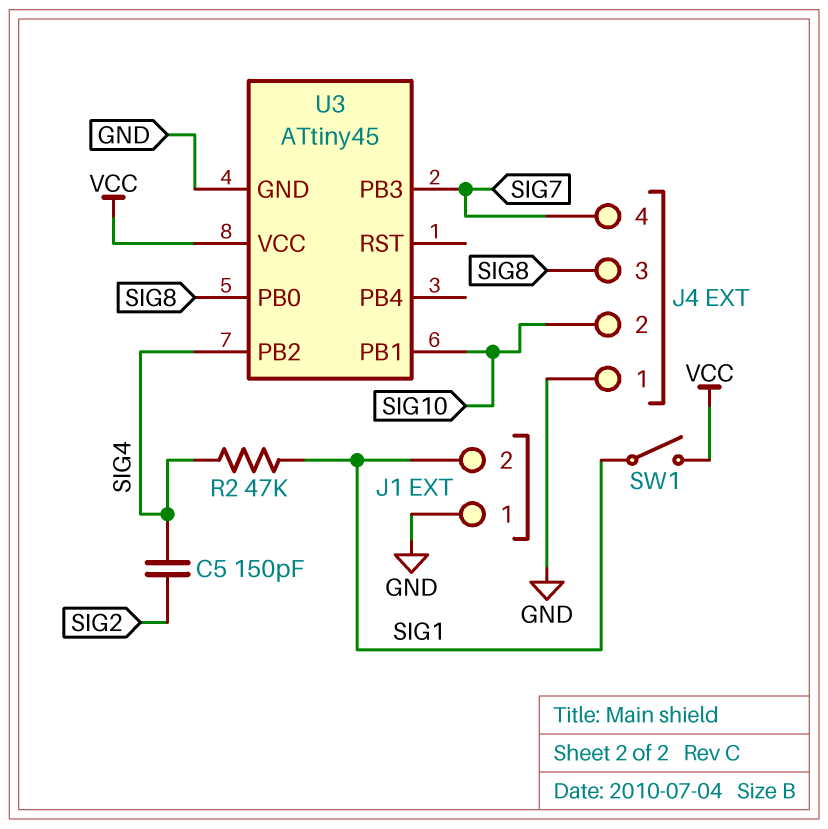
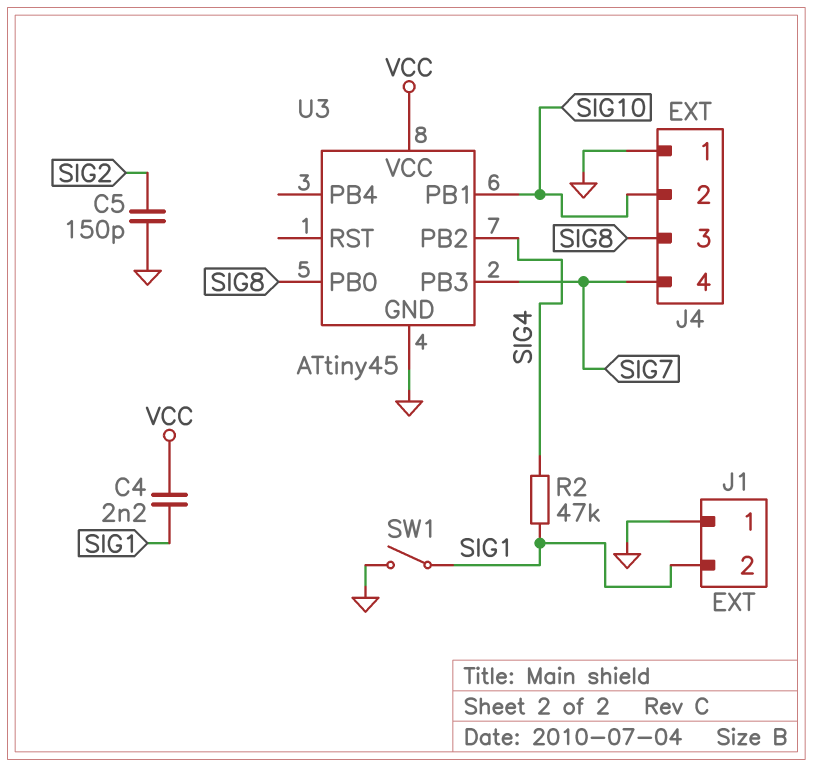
C4: none -> 2.2nF (SIG1, VCC)
C5: 150pF (SIG2, SIG4) -> 150pF (GND, SIG2)
SW1: switch (SIG1, VCC) -> switch (GND, SIG1)

